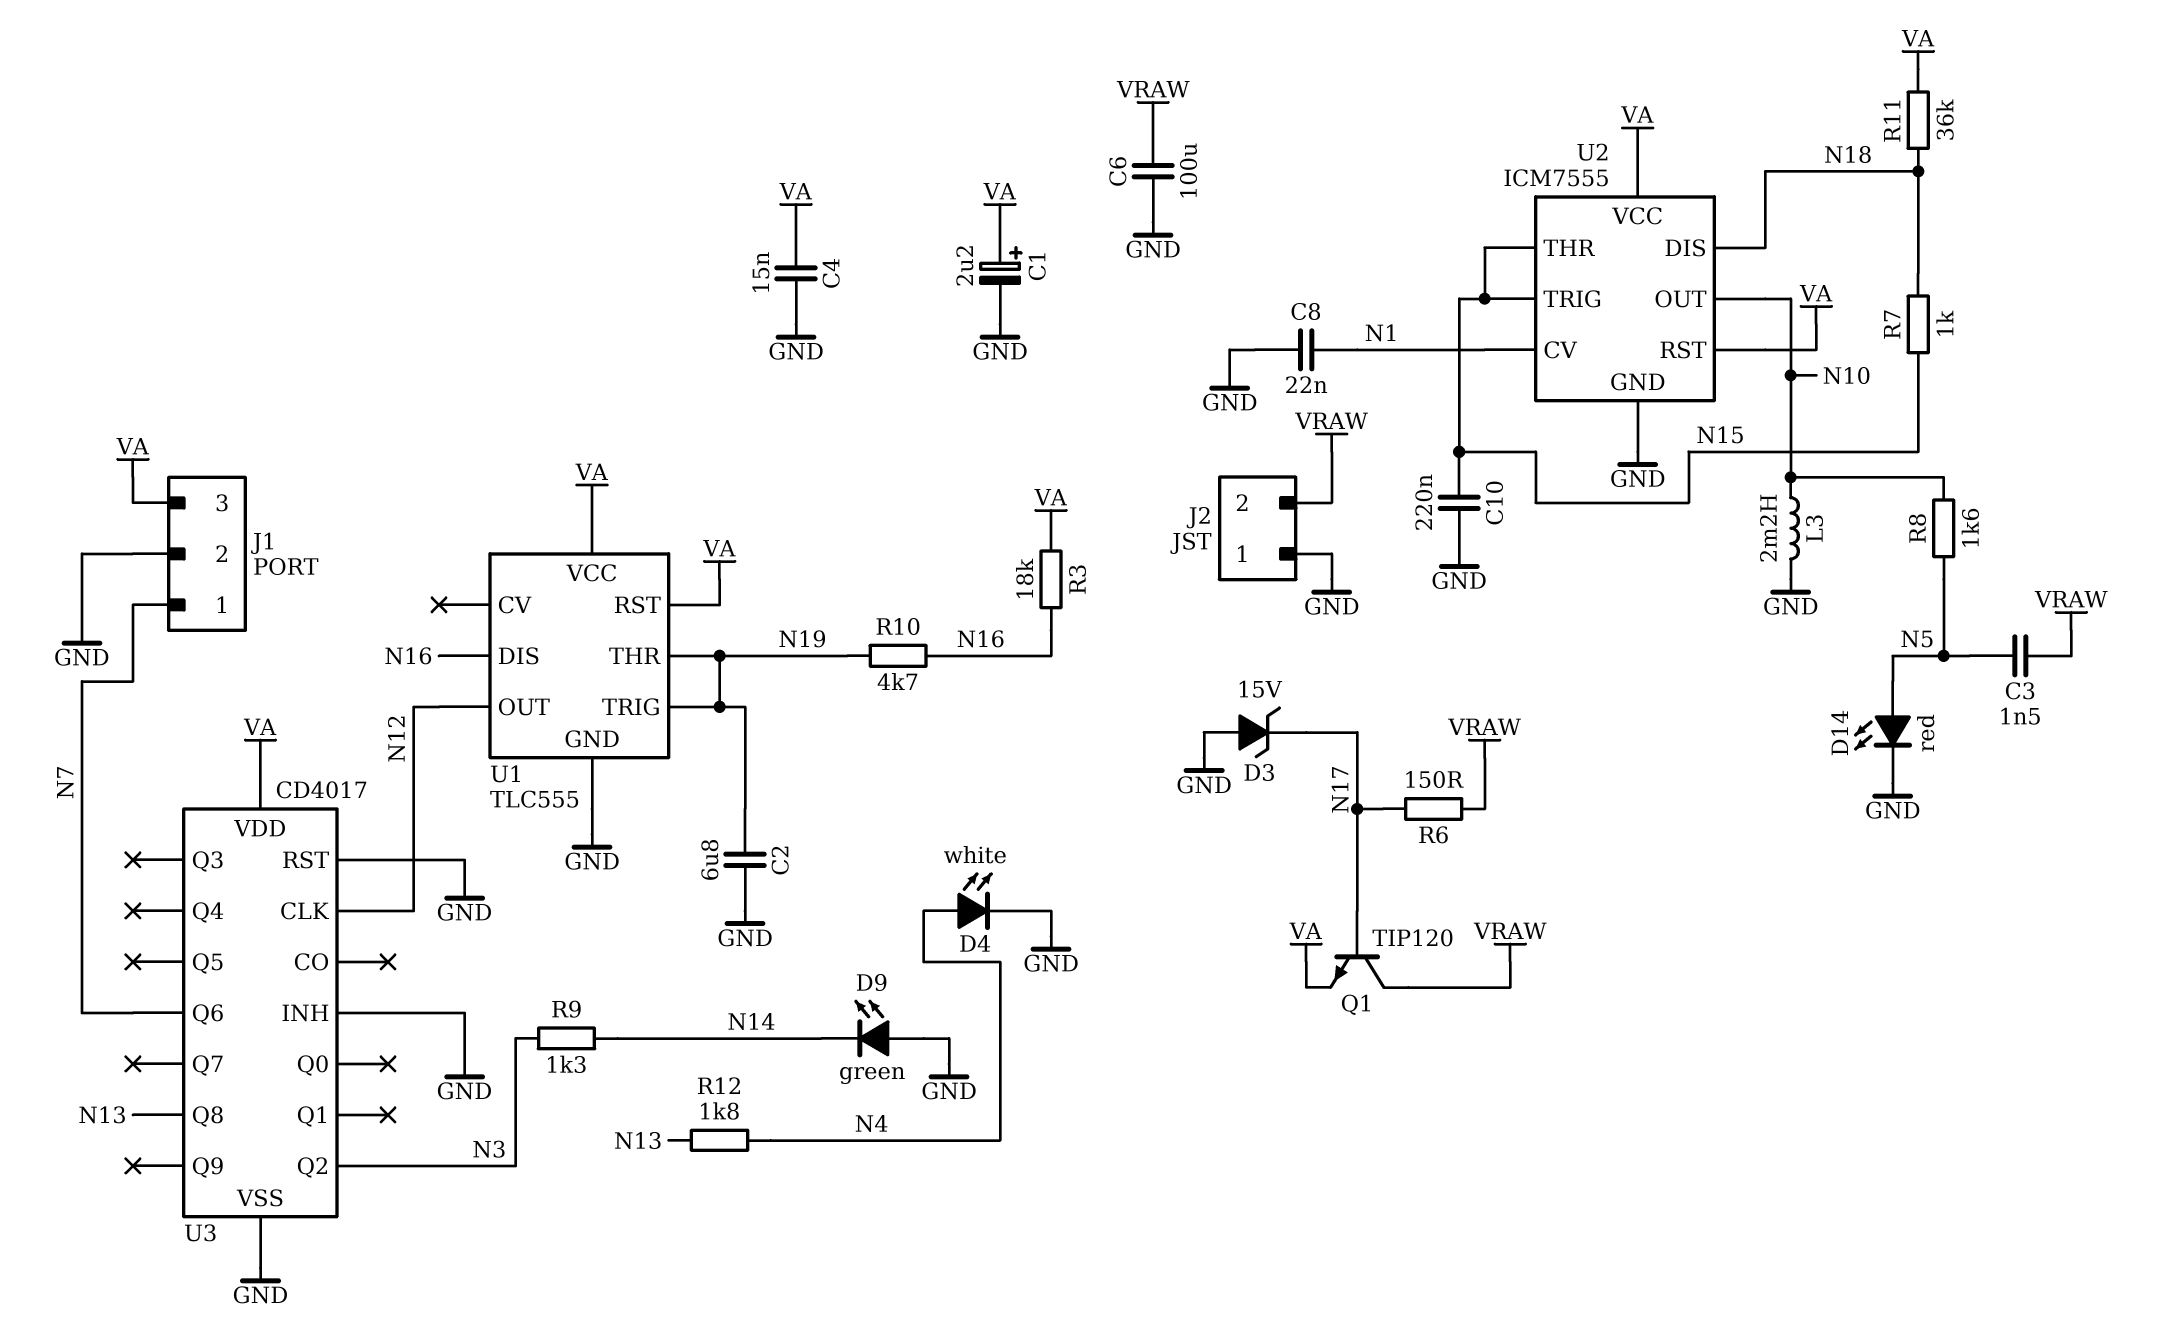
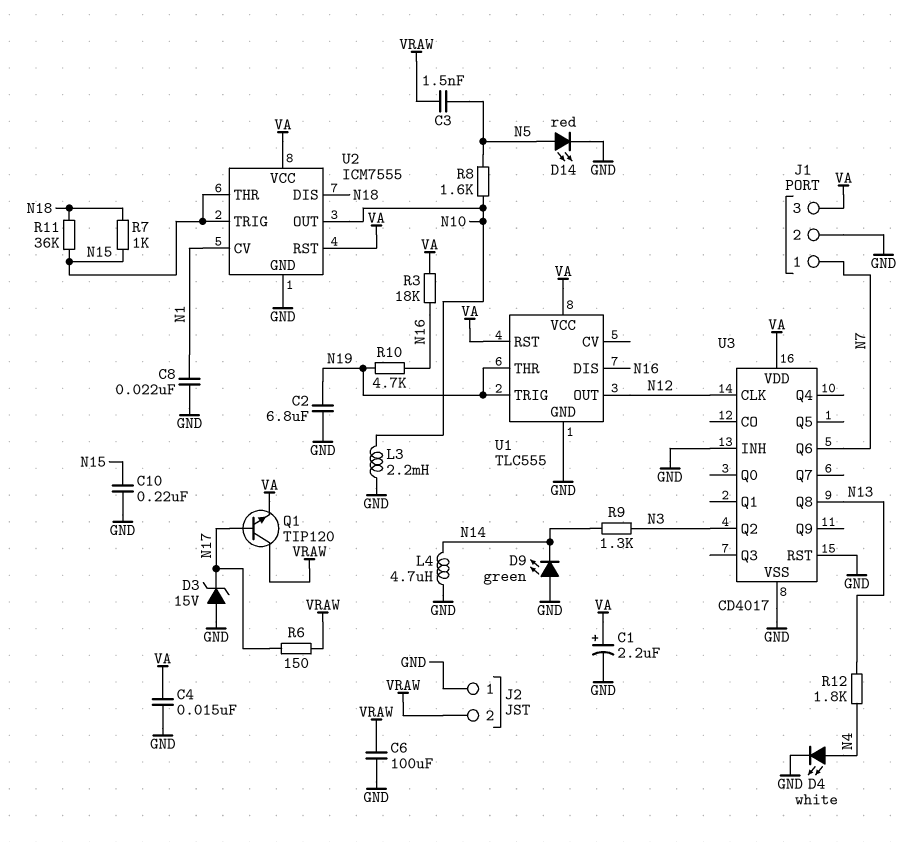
L4: none -> 4.7uH (GND, N14)
R11: 36k (N18, VA) -> 36k (N15, N18)

